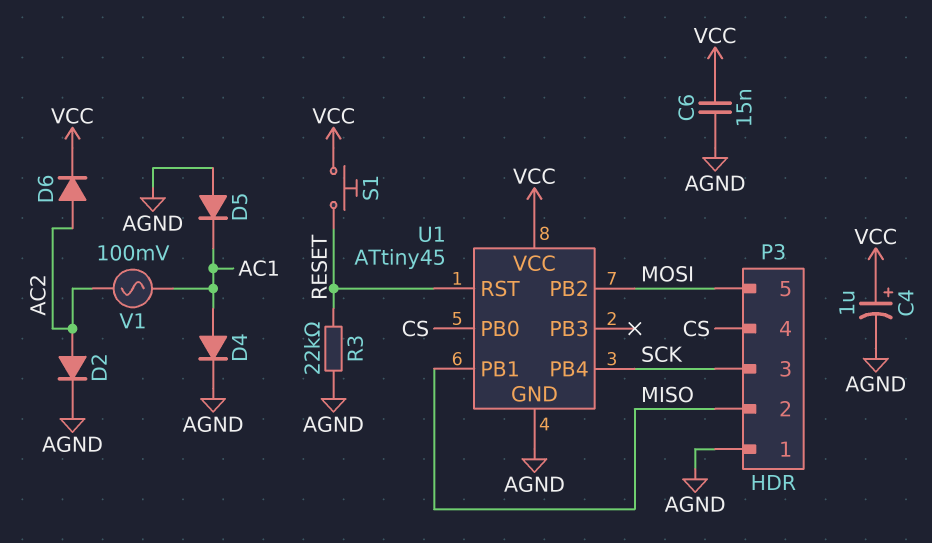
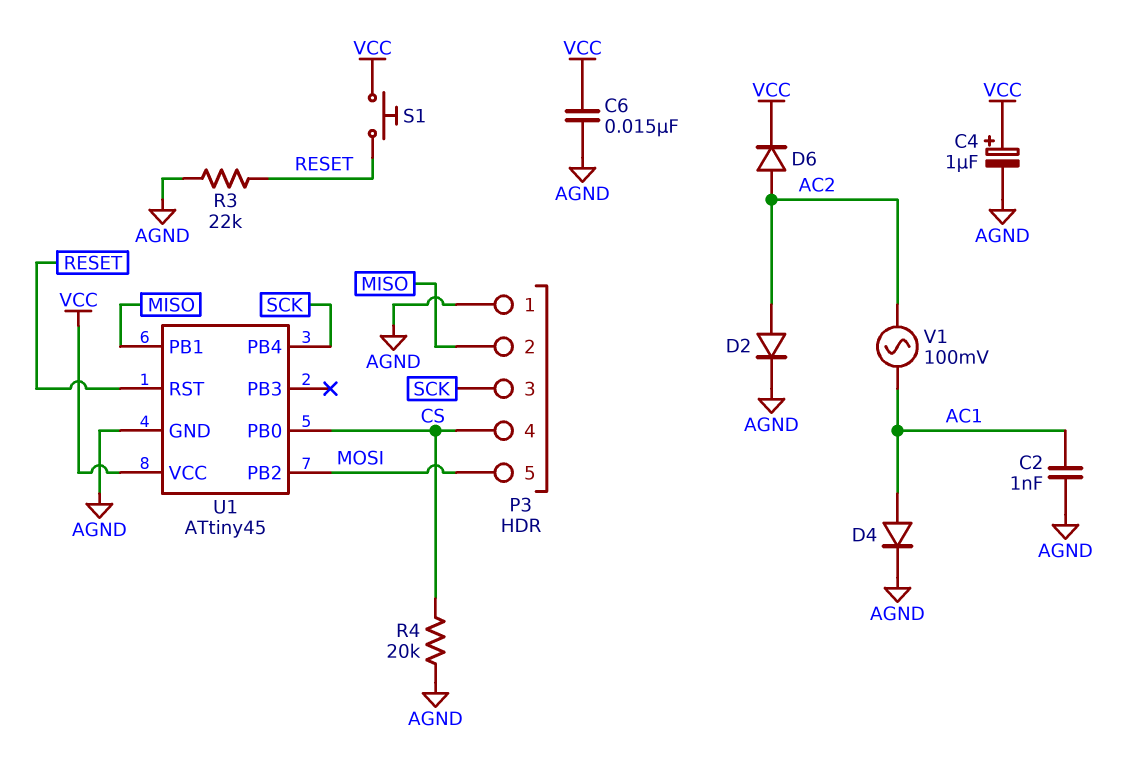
C2: none -> 1nF (AC1, AGND)
D5: diode (A AGND, K AC1) -> none
R4: none -> 20k (AGND, CS)

